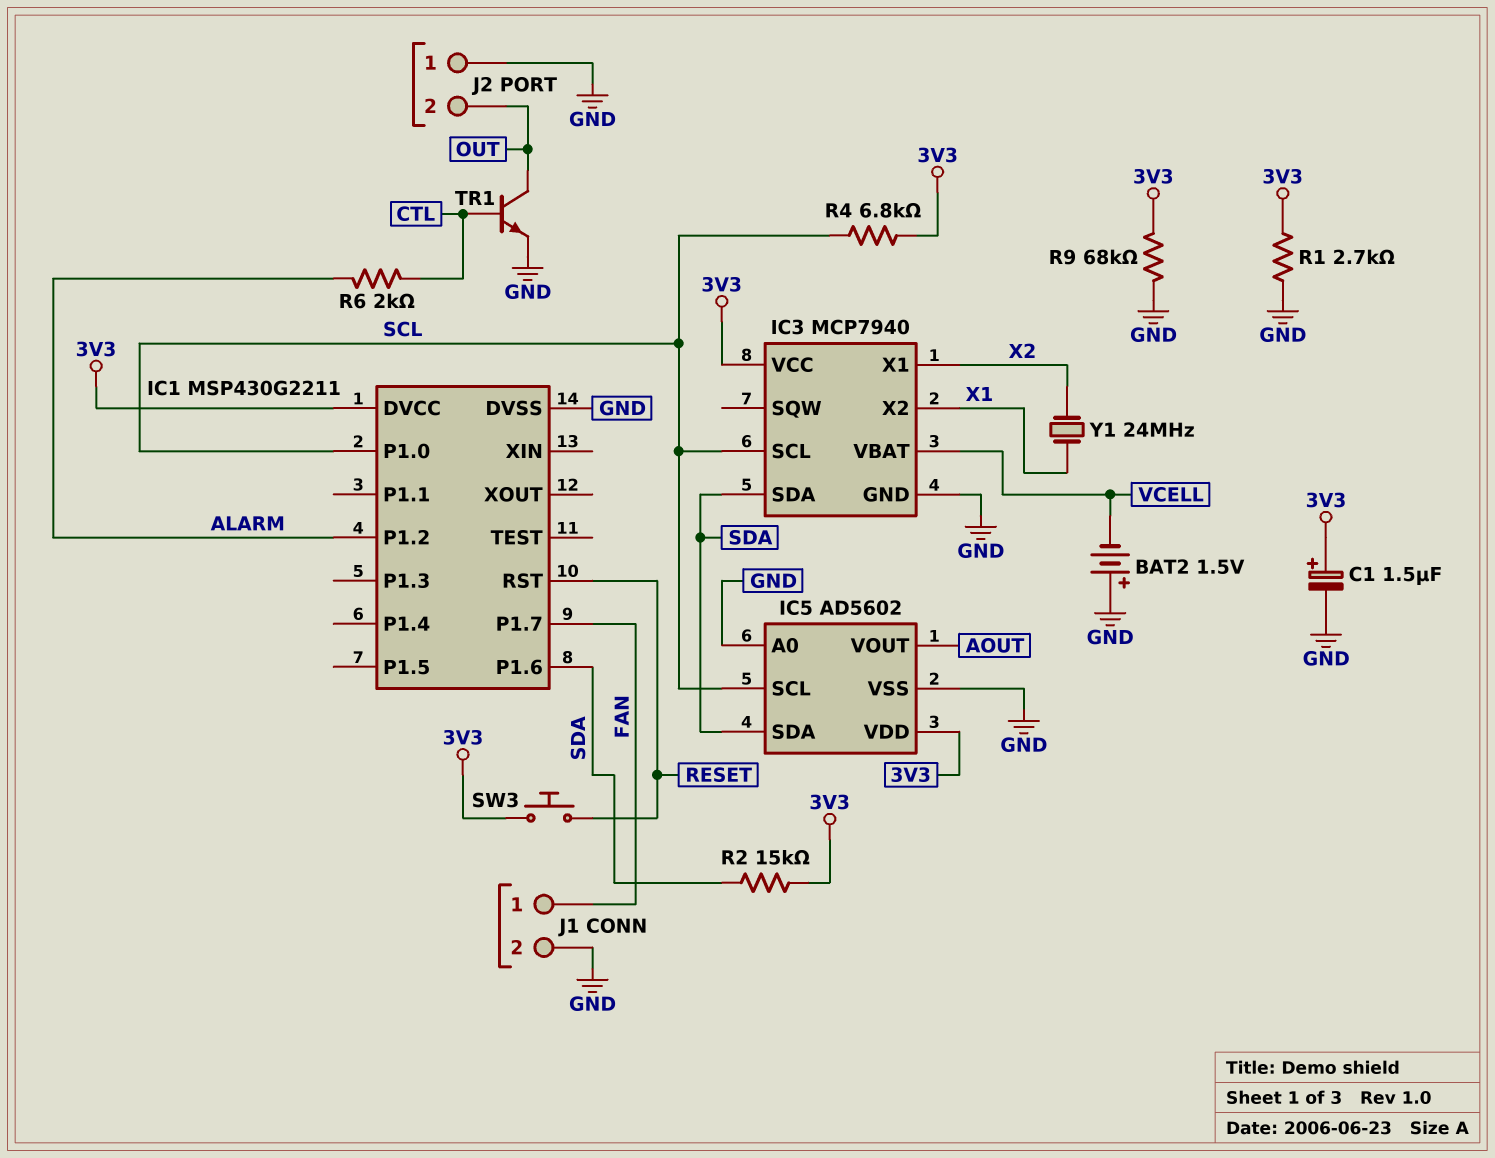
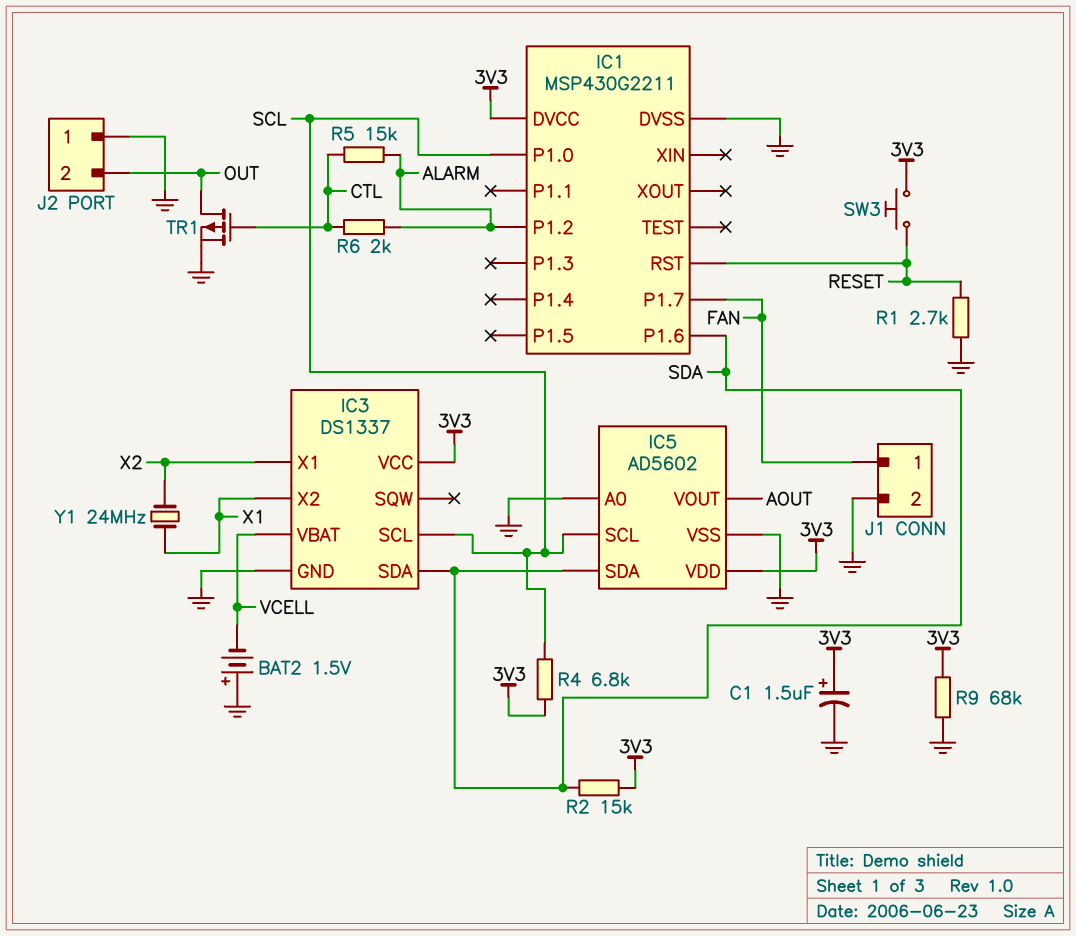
IC3: MCP7940 -> DS1337
R1: 2.7k (3V3, GND) -> 2.7k (GND, RESET)
R5: none -> 15k (ALARM, CTL)
TR1: NPN (B CTL, C OUT, E GND) -> PMOS (G CTL, D OUT, S GND)

